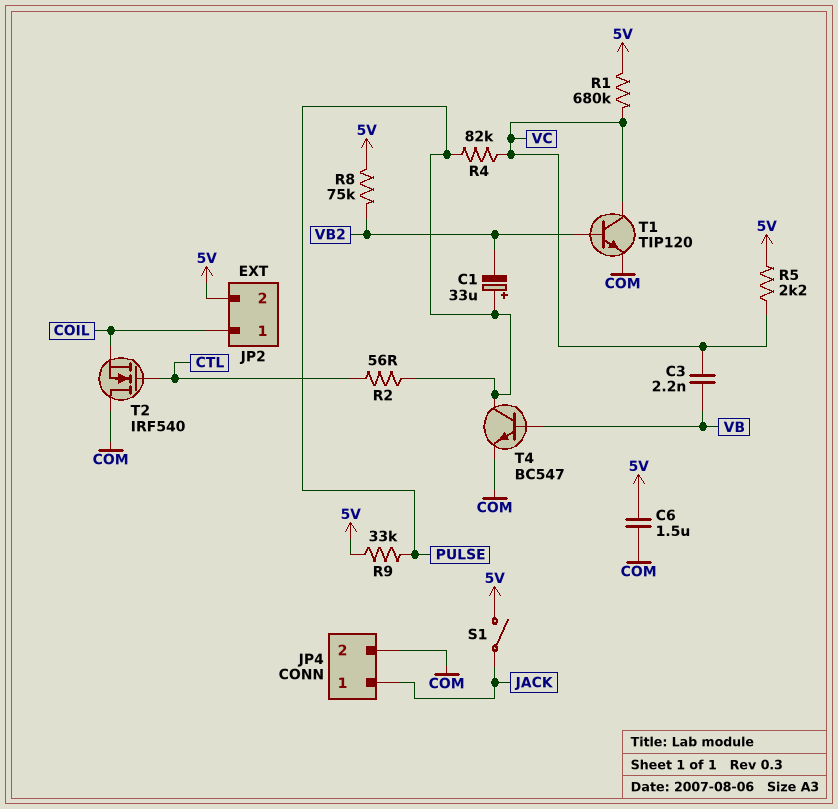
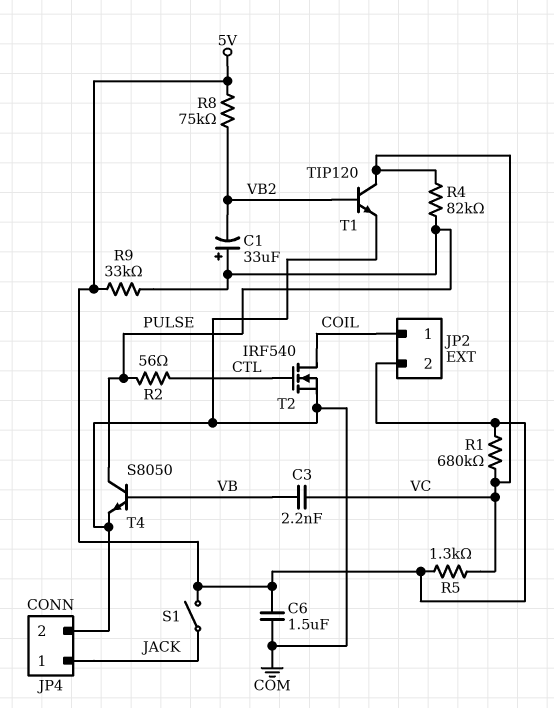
R5: 2.2k (5V, VC) -> 1.3k (5V, VC)
T2: NMOS IRF540 (G CTL, D COM, S COIL) -> NMOS IRF540 (G CTL, D COIL, S COM)
T4: NPN BC547 (B VB, C PULSE, E COM) -> NPN S8050 (B VB, C PULSE, E COM)

